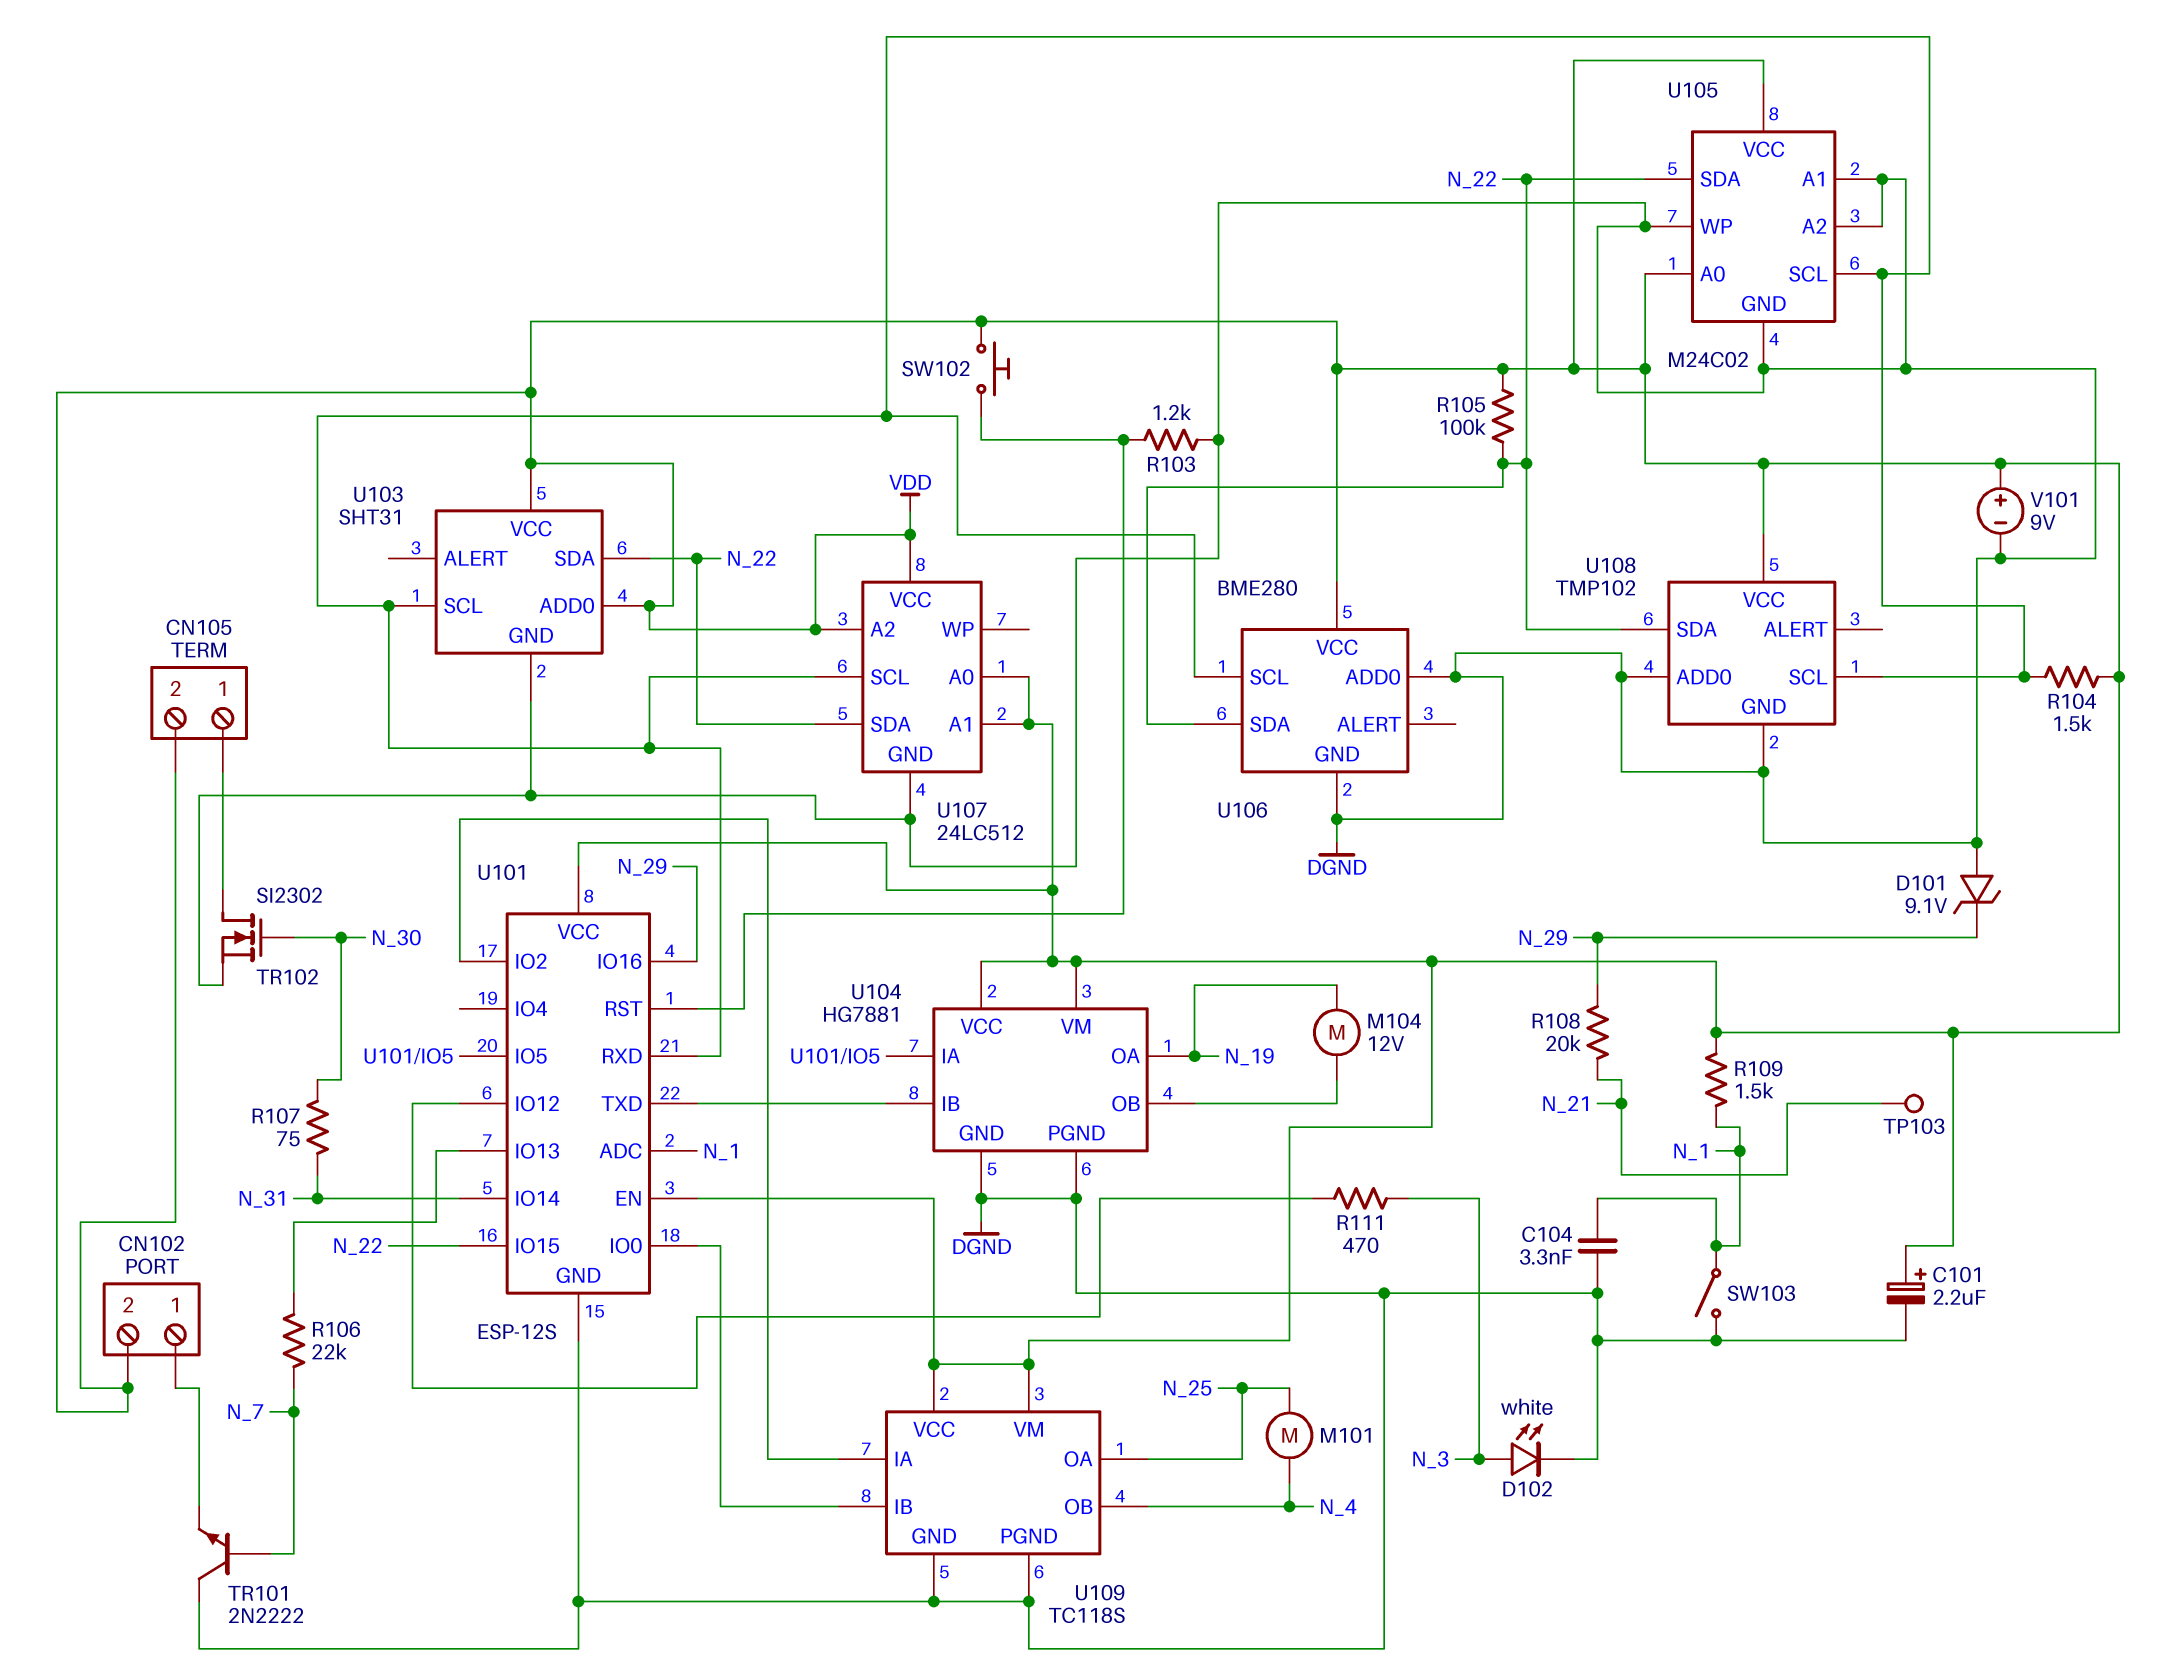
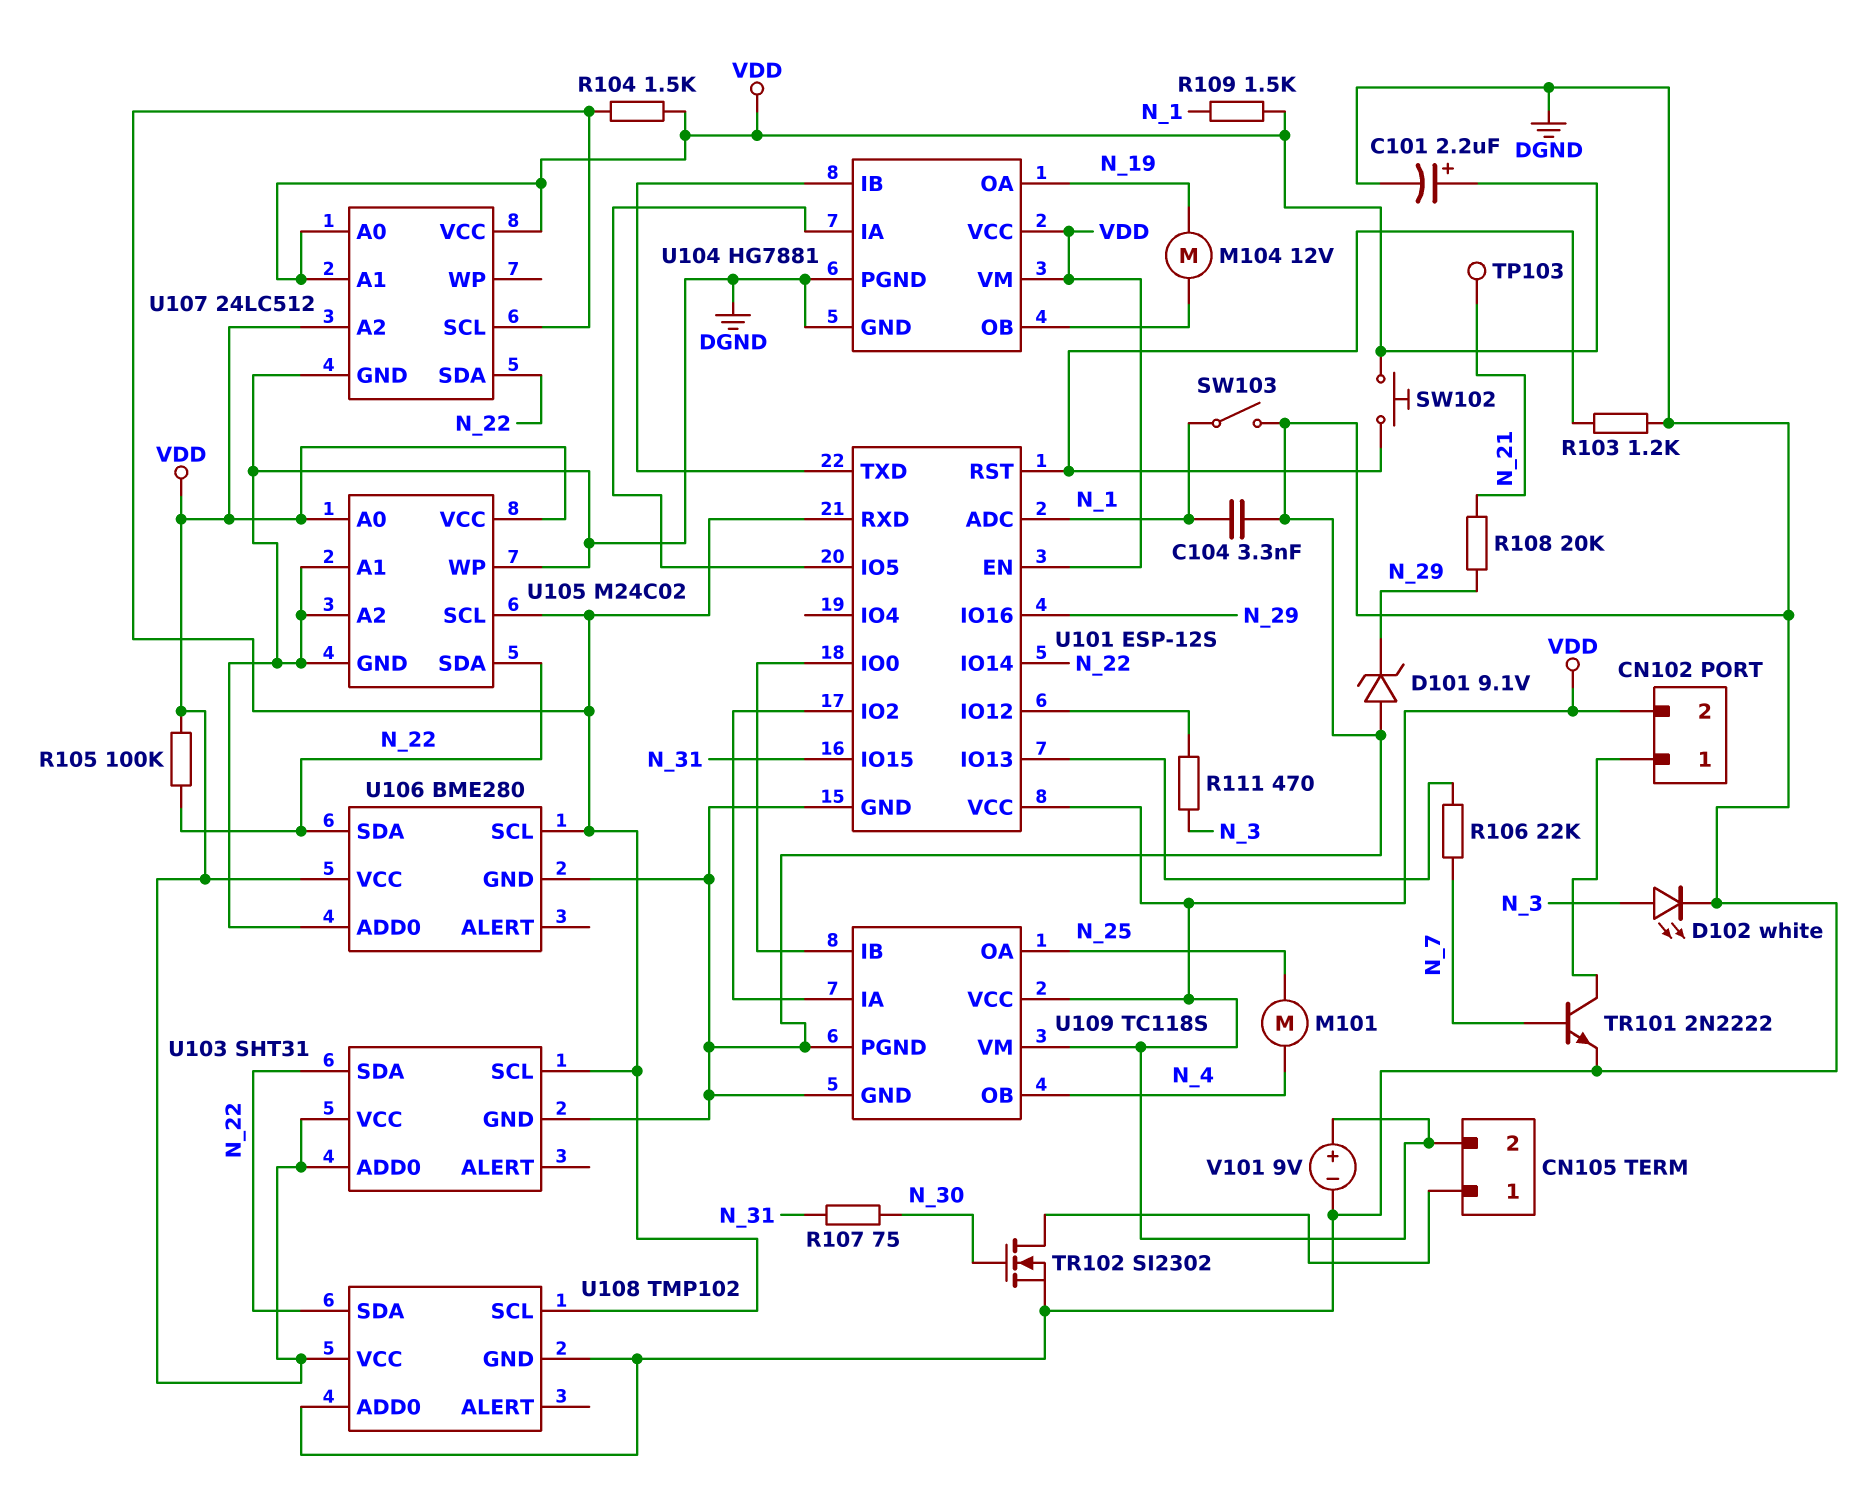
TR101: NPN 2N2222 (B N_7, C DGND, E CN102/1) -> NPN 2N2222 (B N_7, C CN102/1, E DGND)
U101 pin IO14: N_31 -> N_22
U101 pin IO15: N_22 -> N_31

